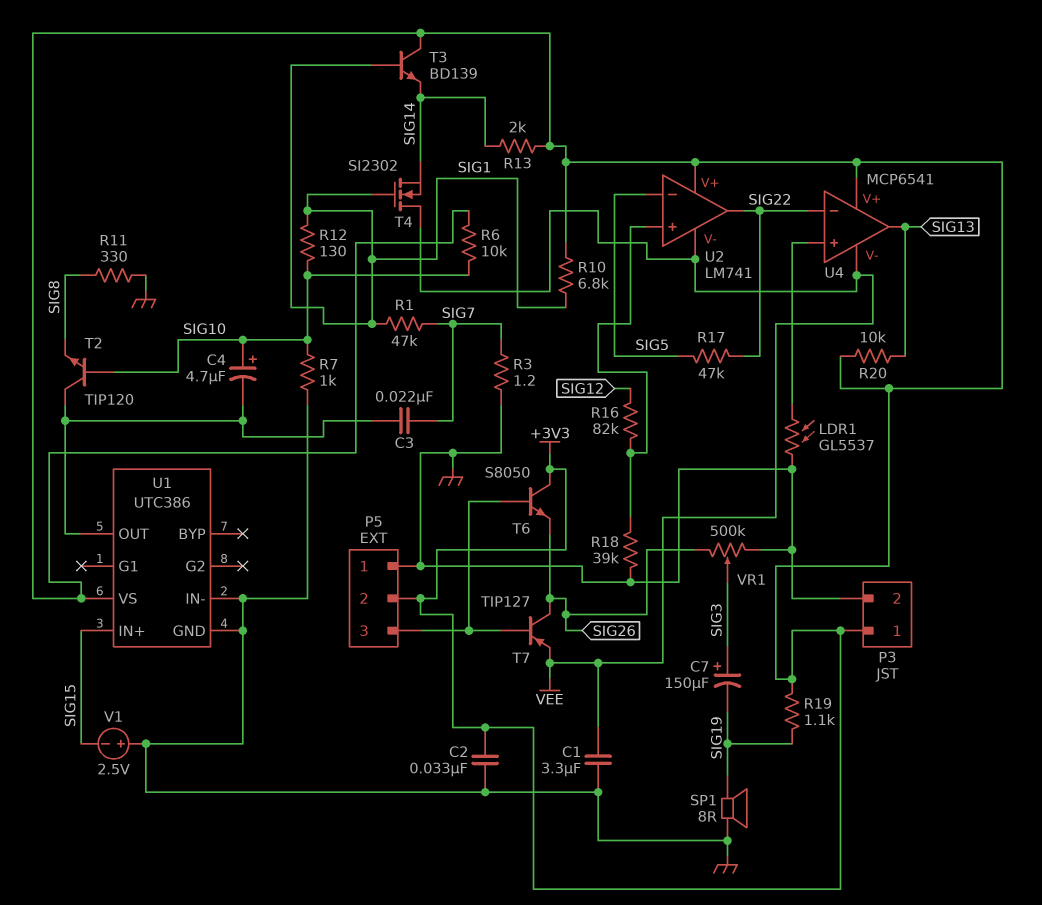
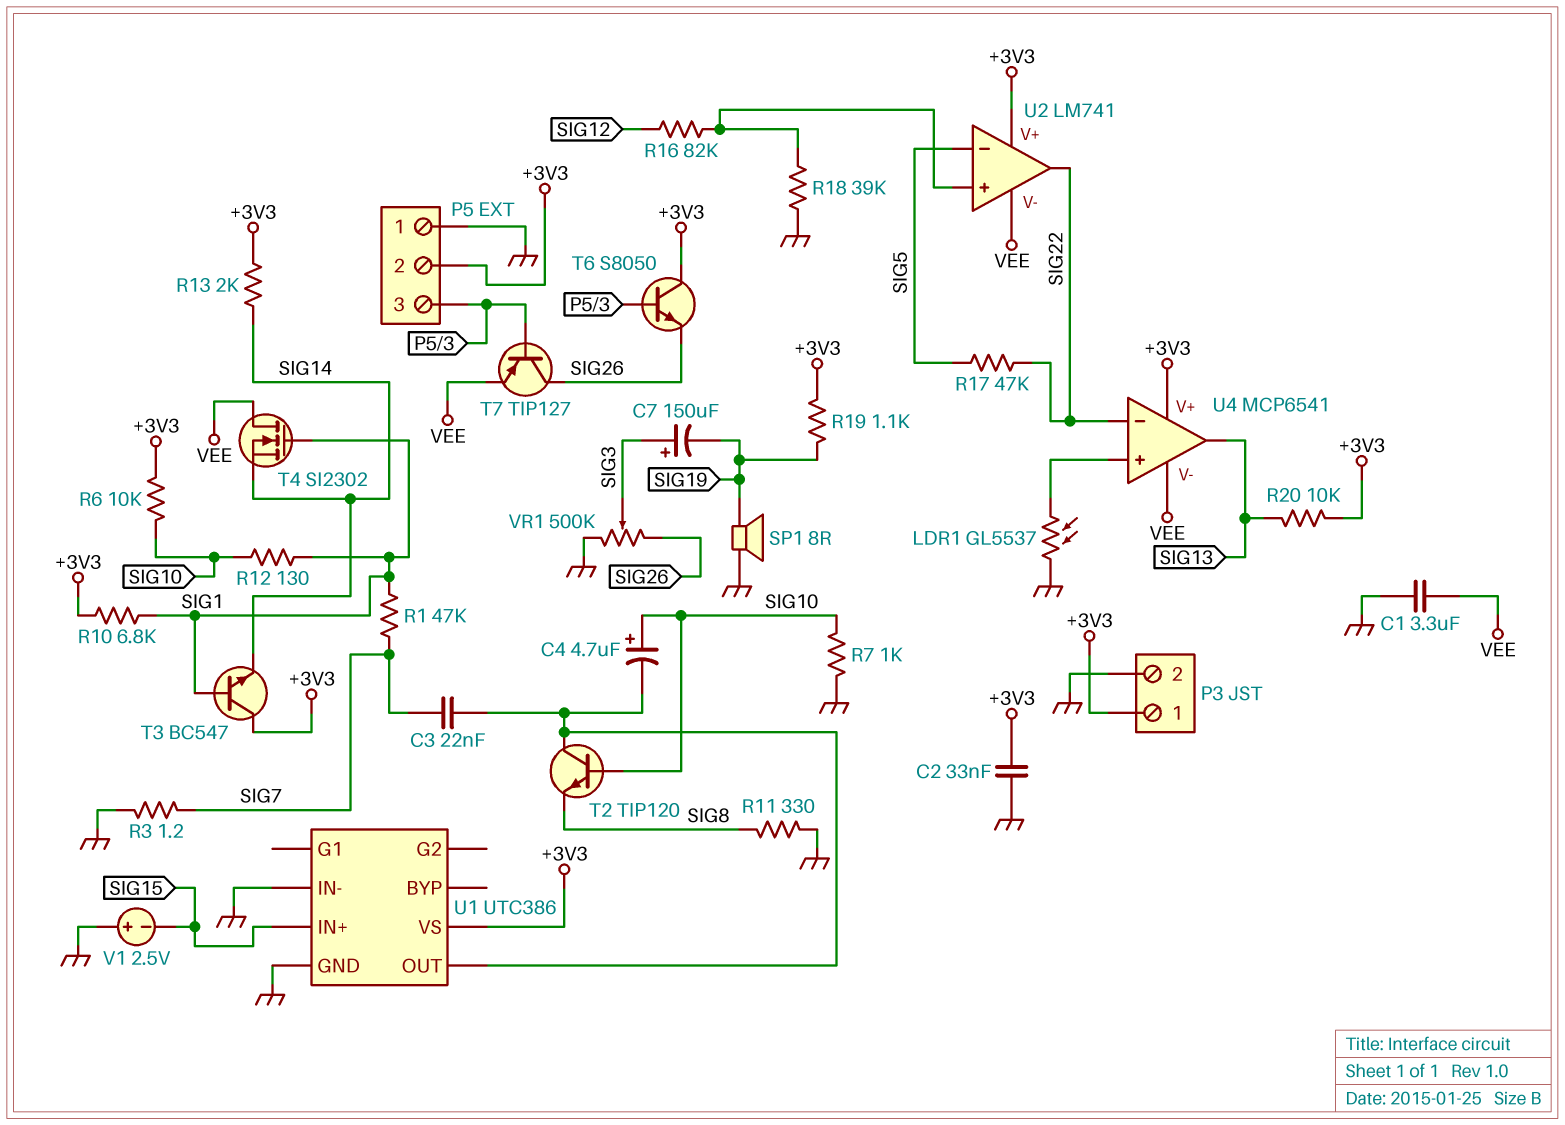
T3: NPN BD139 (B SIG1, C +3V3, E SIG14) -> NPN BC547 (B SIG1, C +3V3, E SIG14)

